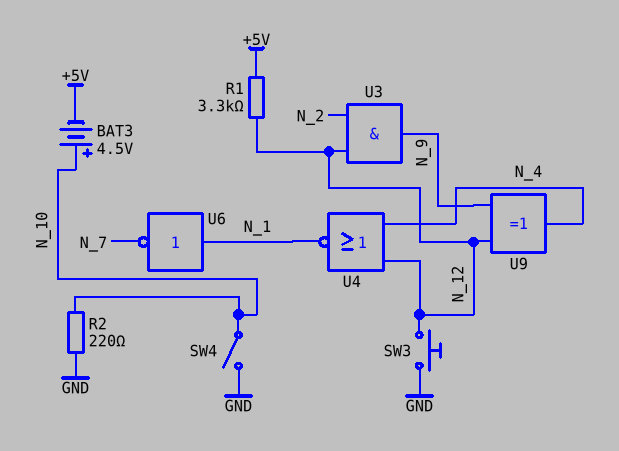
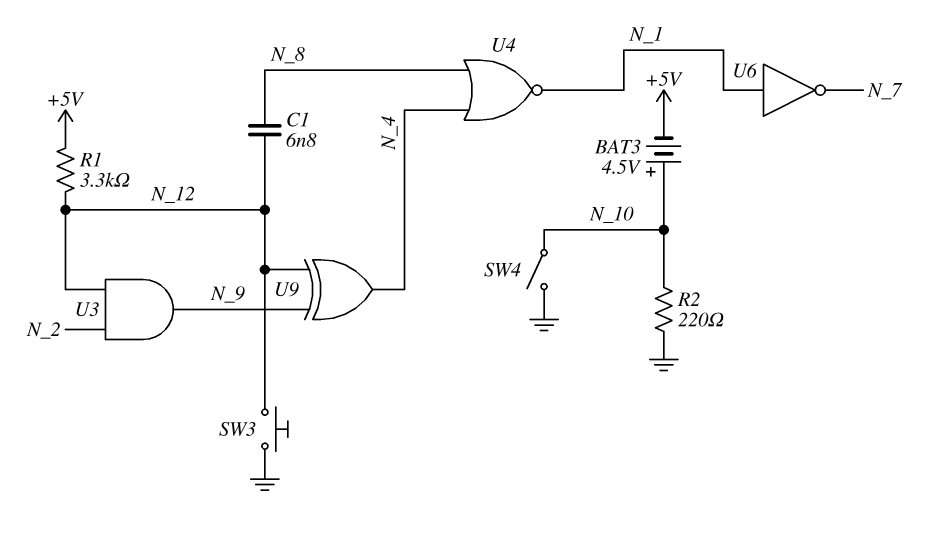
C1: none -> 6.8nF (N_8, N_12)
U4: NOR (in N_4, in N_12, out N_1) -> NOR (in N_4, in N_8, out N_1)

